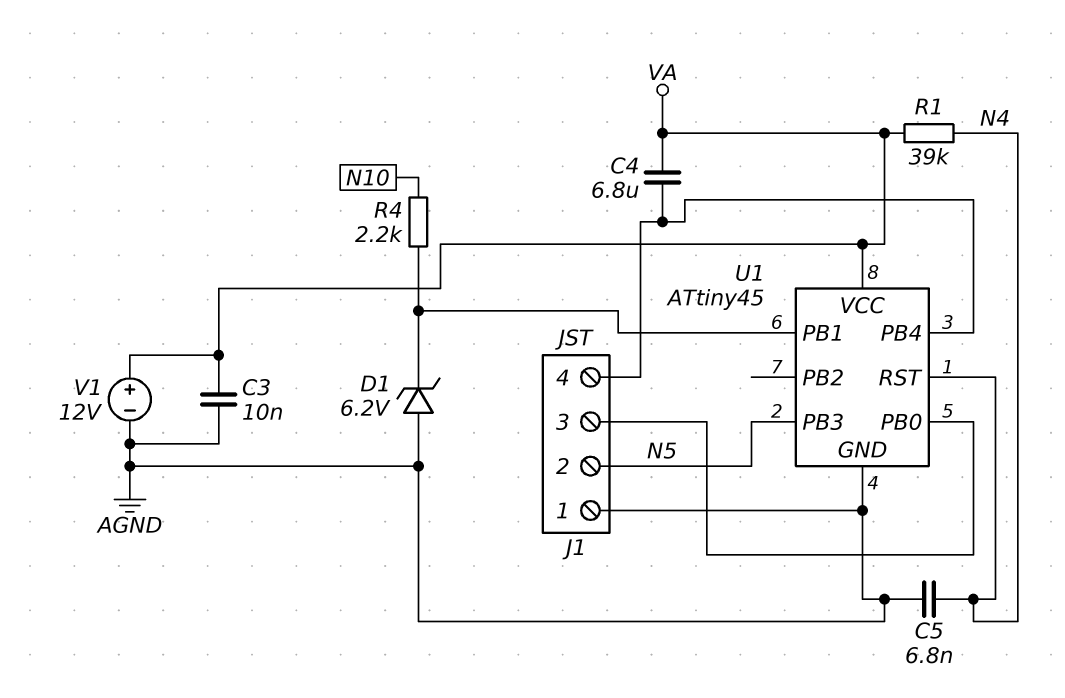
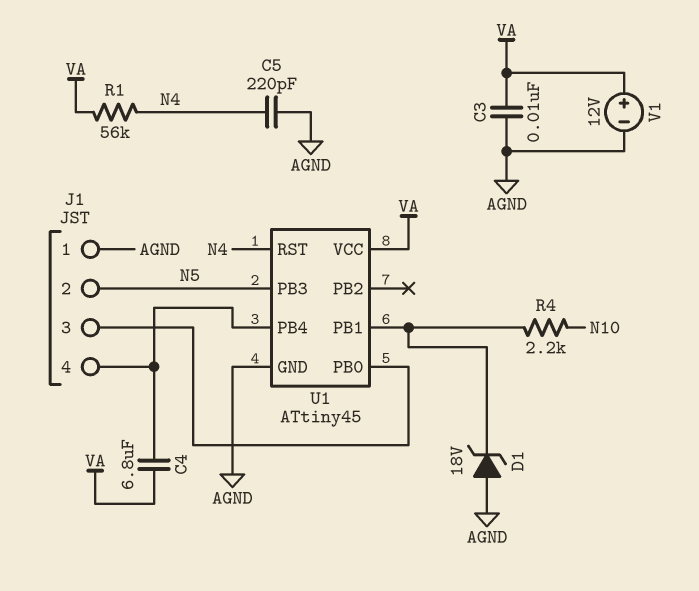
C5: 6.8nF (AGND, N4) -> 220pF (AGND, N4)
D1: zener 6.2V (A AGND, K U1/PB1) -> zener 18V (A AGND, K U1/PB1)
R1: 39k (N4, VA) -> 56k (N4, VA)

